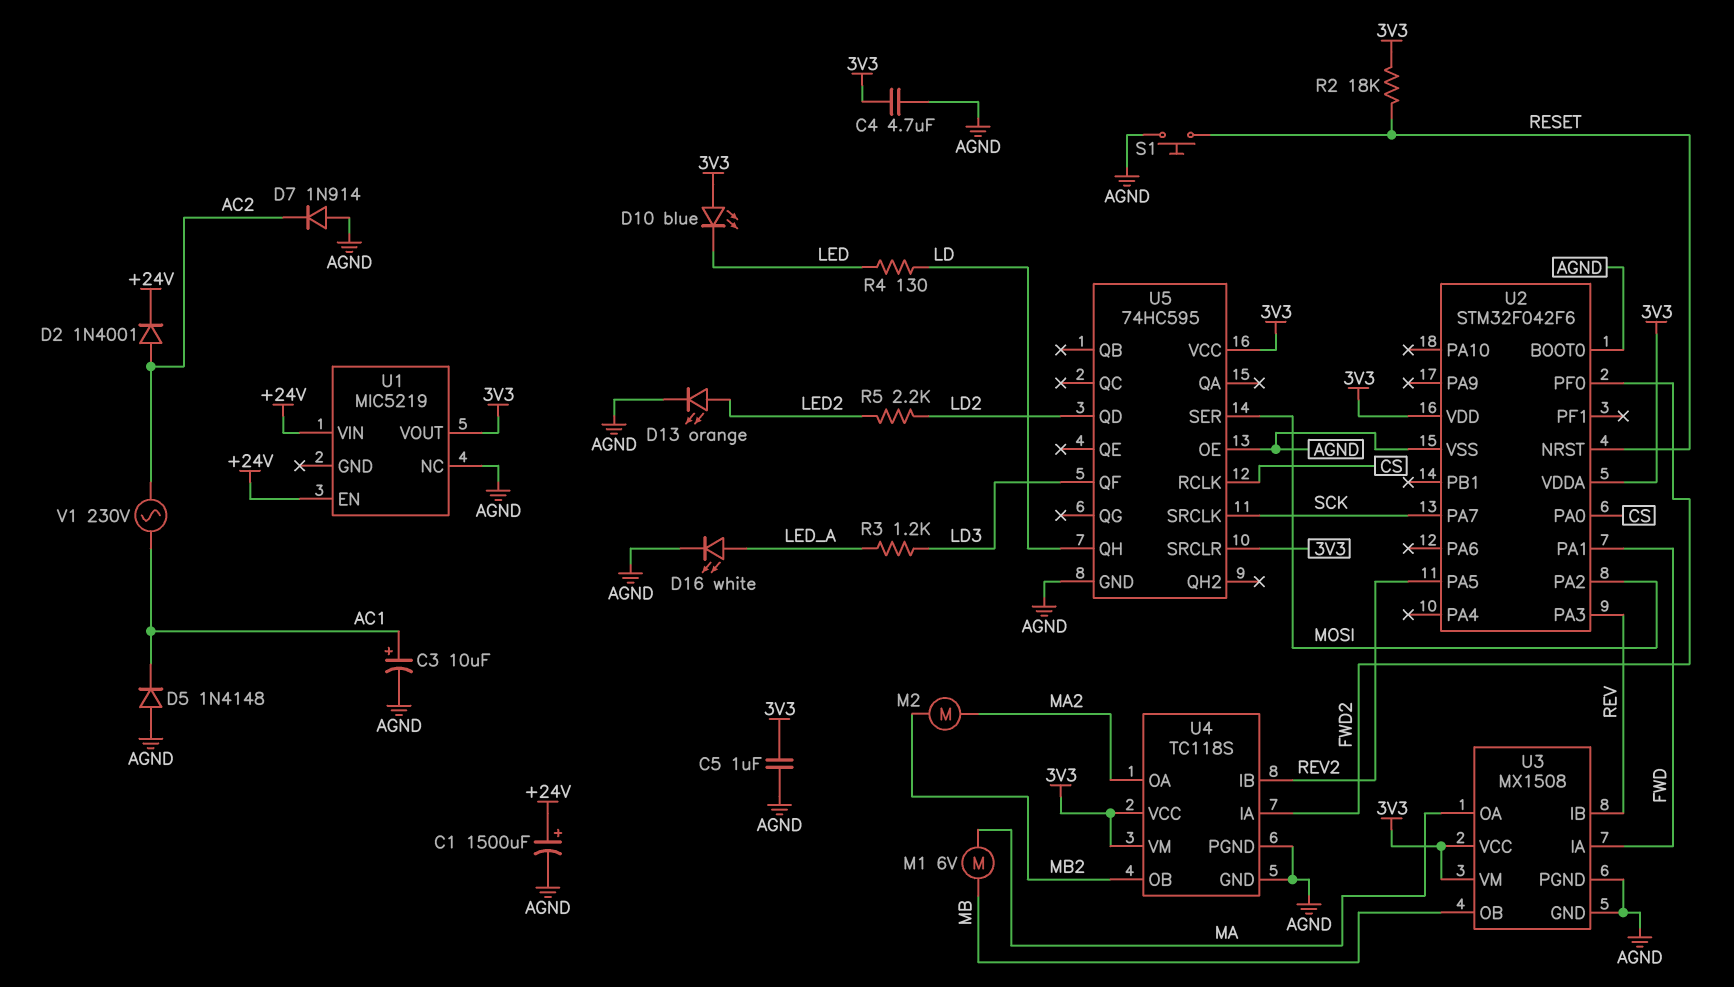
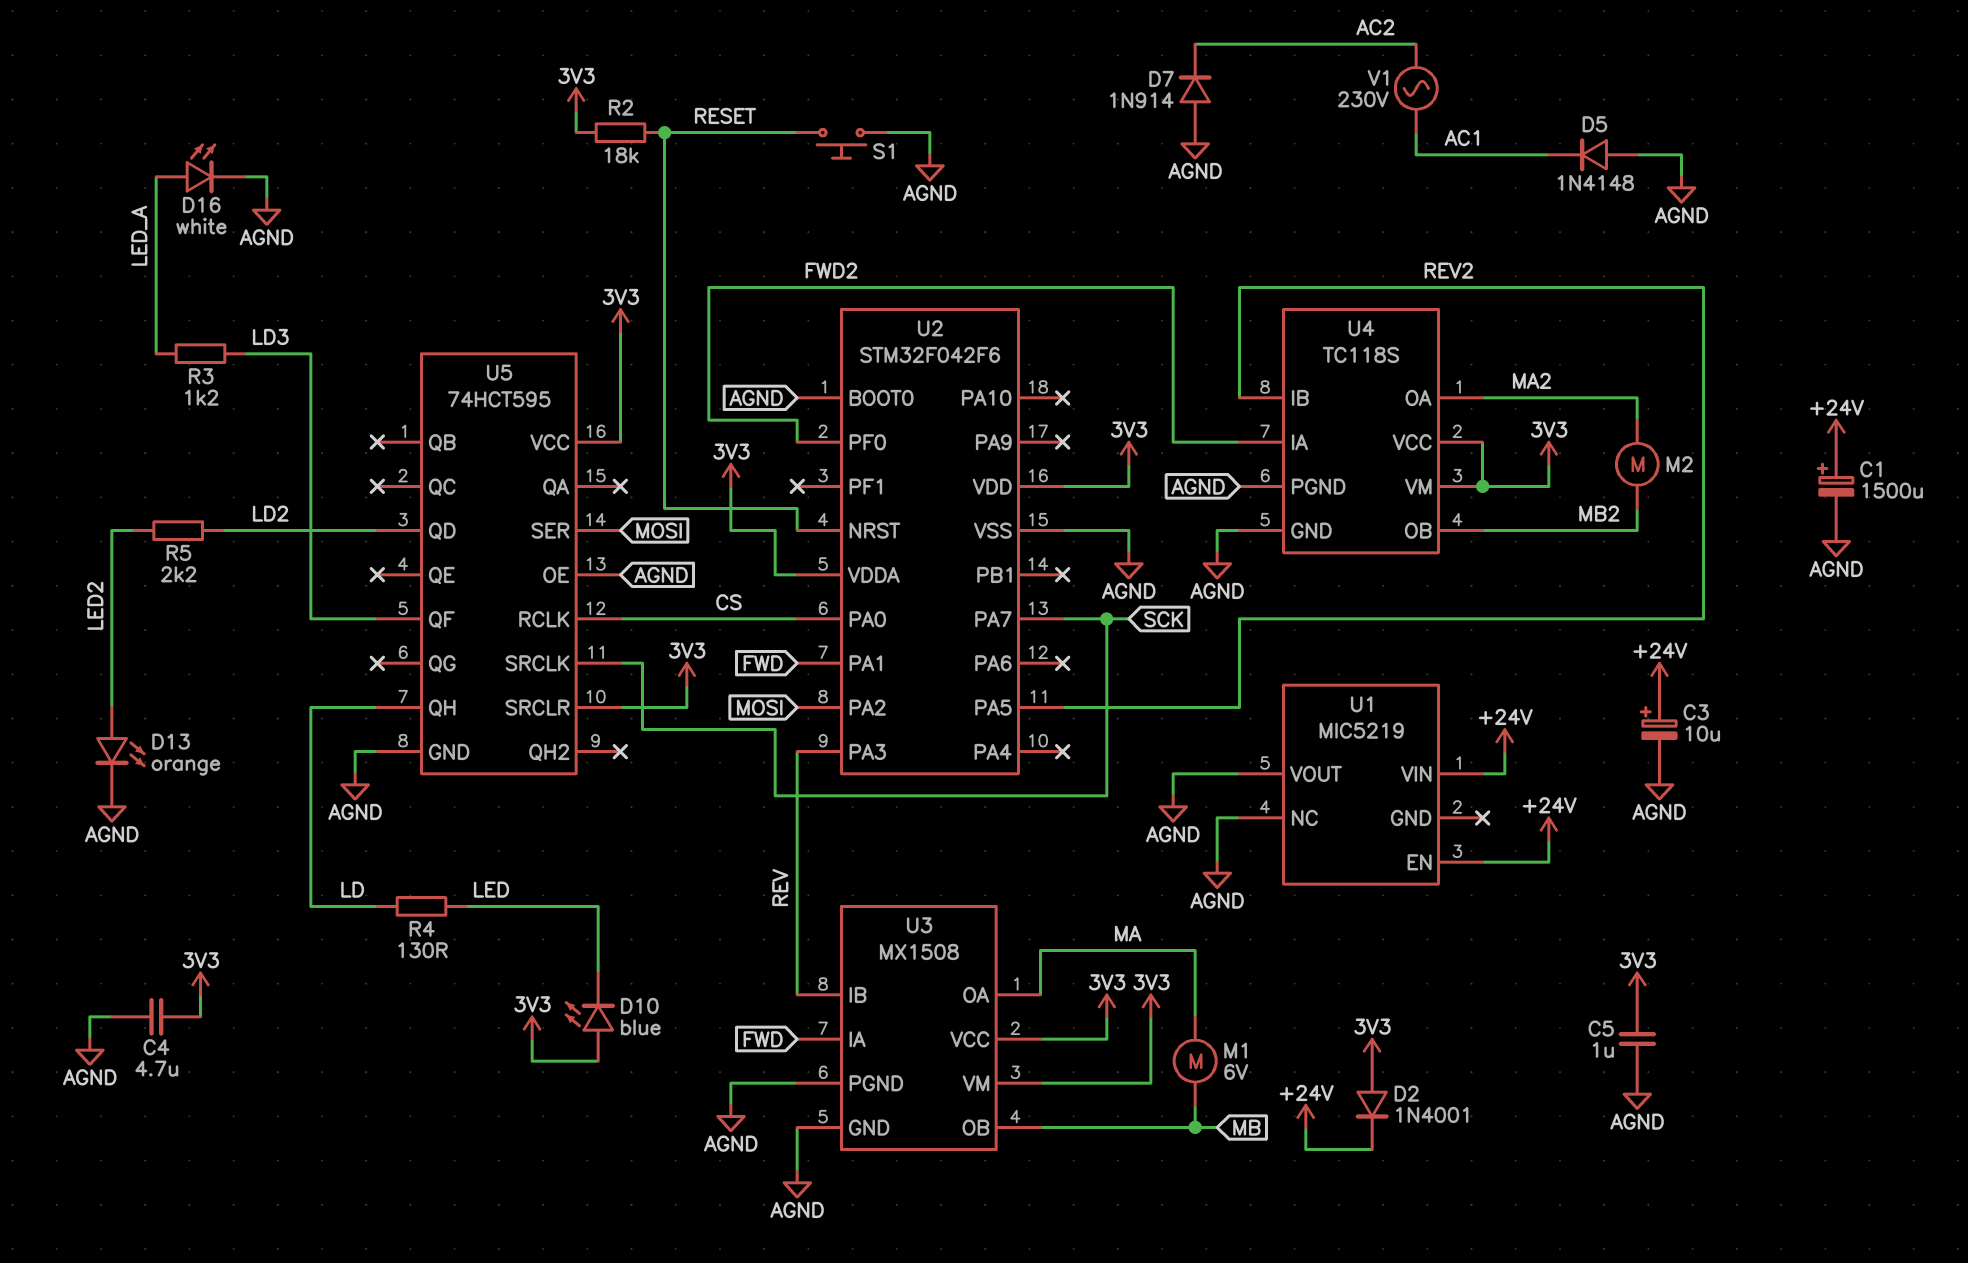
C3: 10uF (plus AC1, minus AGND) -> 10uF (plus +24V, minus AGND)
D2: diode 1N4001 (A AC2, K +24V) -> diode 1N4001 (A 3V3, K +24V)
U1 pin VOUT: 3V3 -> AGND
U5: 74HC595 -> 74HCT595

